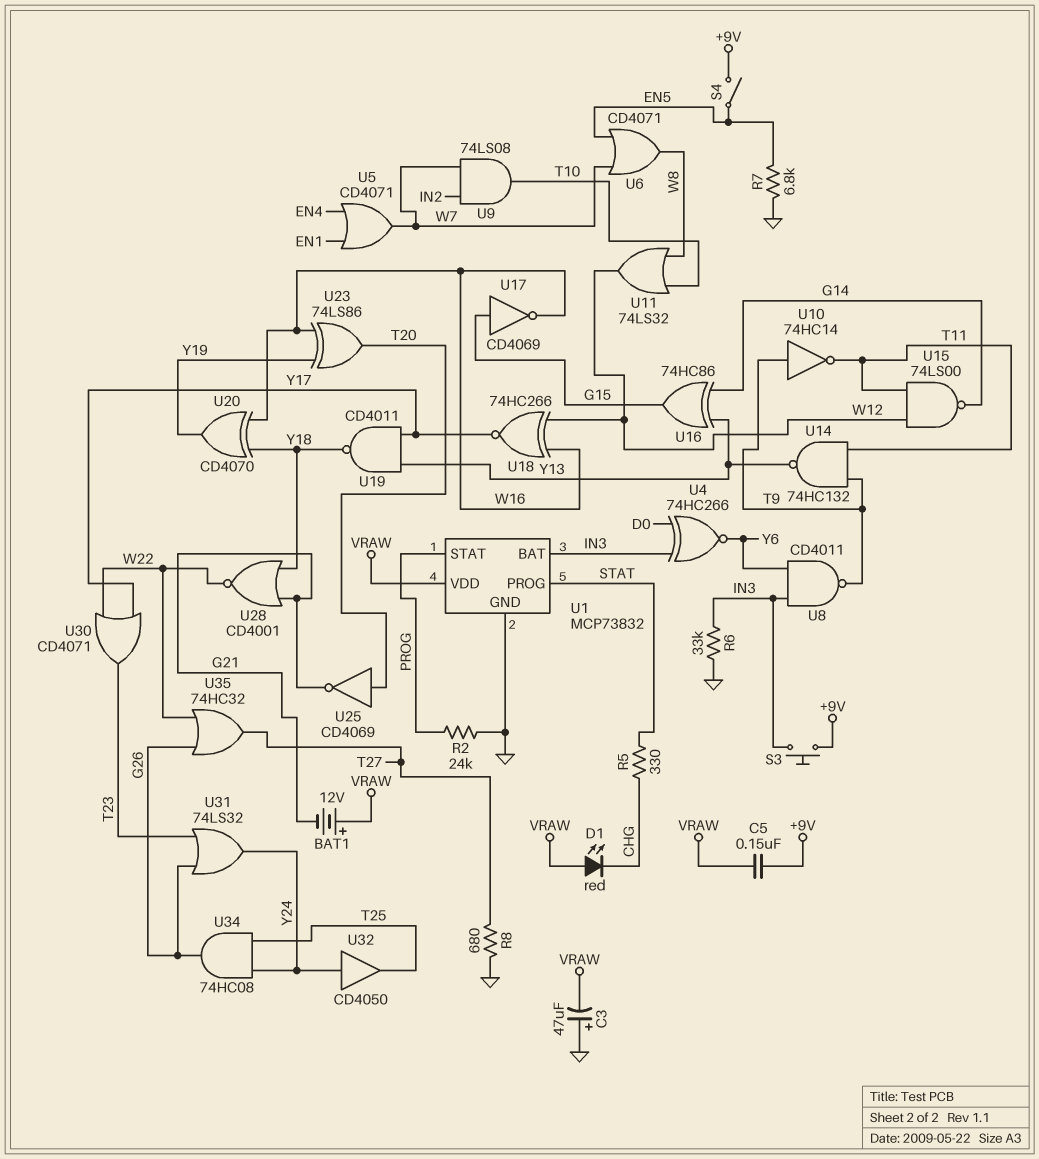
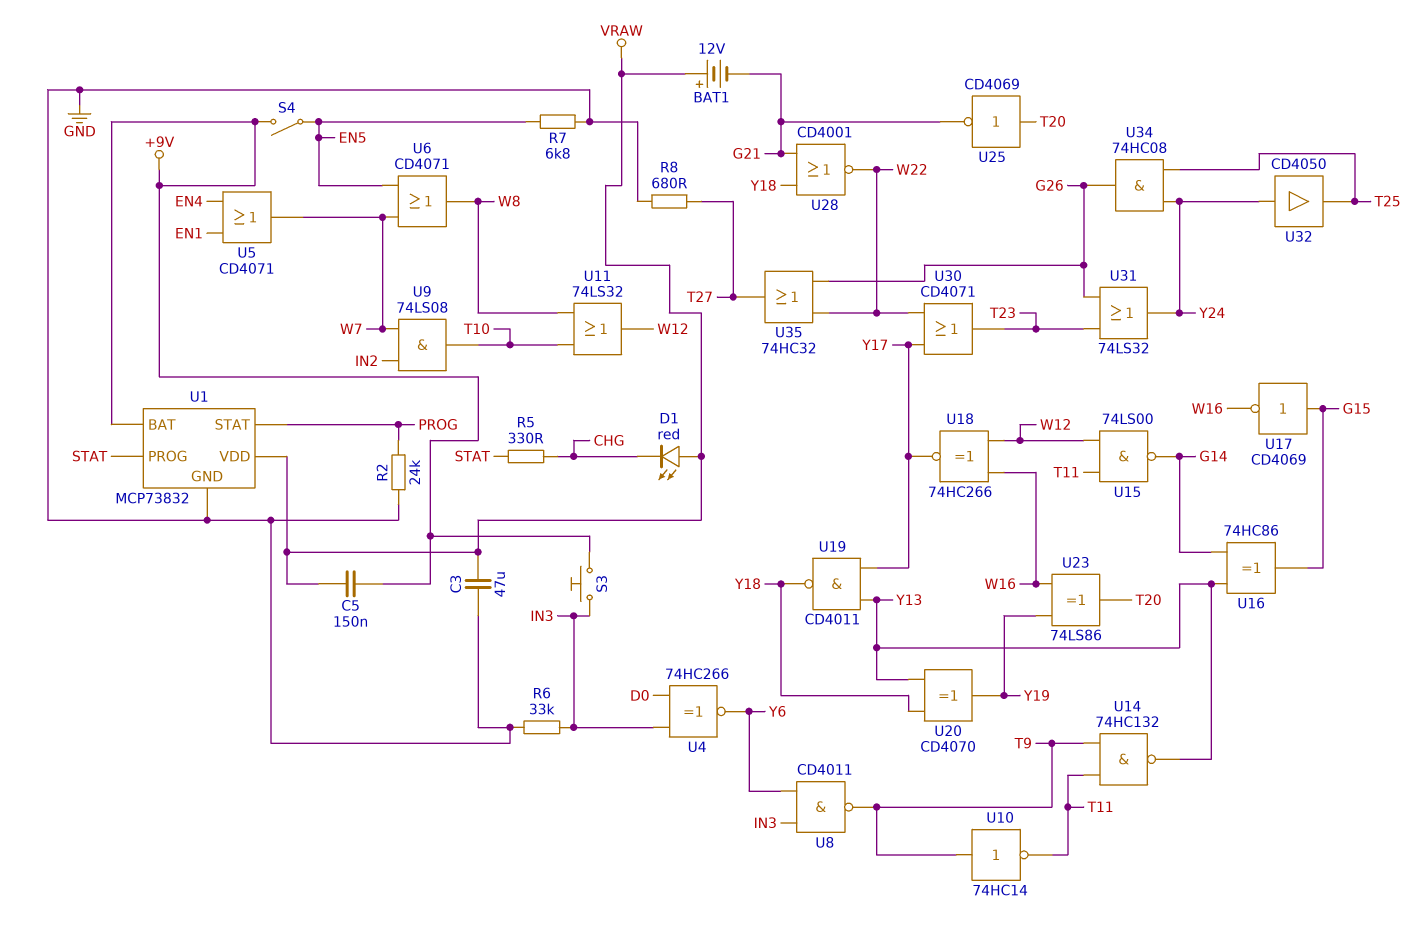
C3: 47uF (plus GND, minus VRAW) -> 47uF (GND, VRAW)
U1 pin BAT: IN3 -> +9V
U20: XOR CD4070 (in W16, in Y18, out Y19) -> XOR CD4070 (in Y13, in Y18, out Y19)

